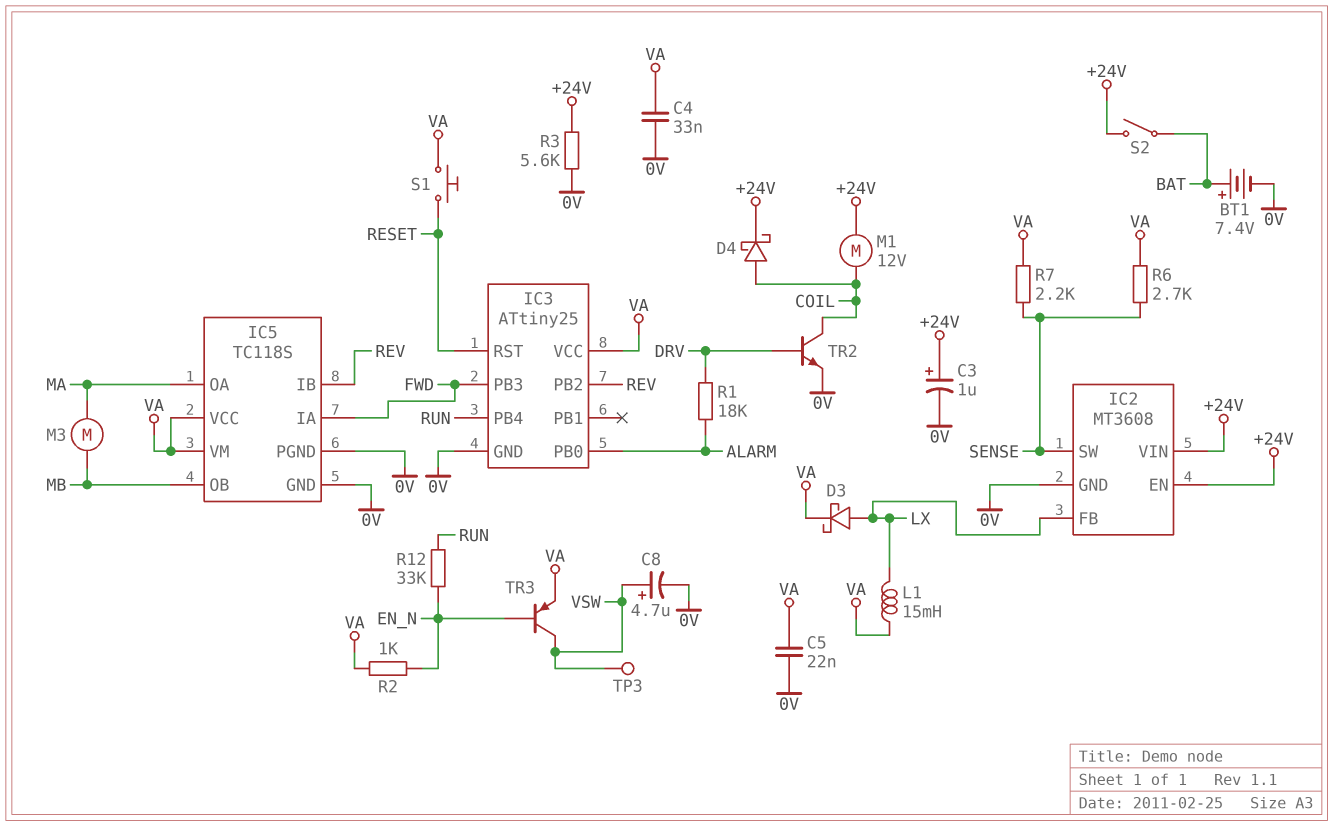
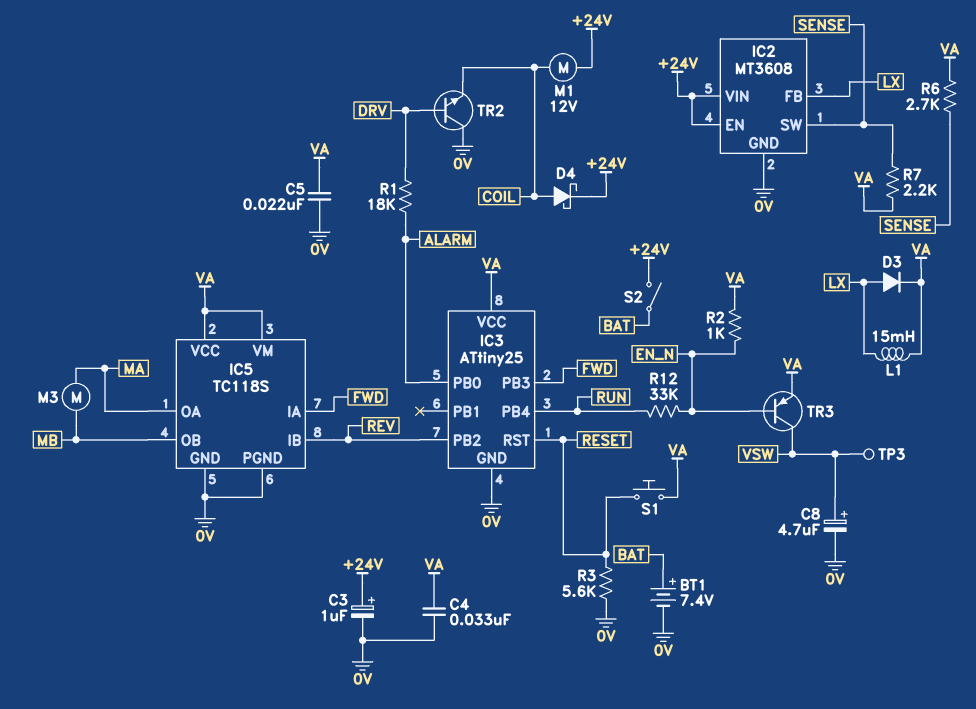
D3: schottky (A LX, K VA) -> diode (A LX, K VA)
R3: 5.6k (+24V, 0V) -> 5.6k (0V, RESET)
TR2: NPN (B DRV, C COIL, E 0V) -> NPN (B DRV, C 0V, E COIL)

